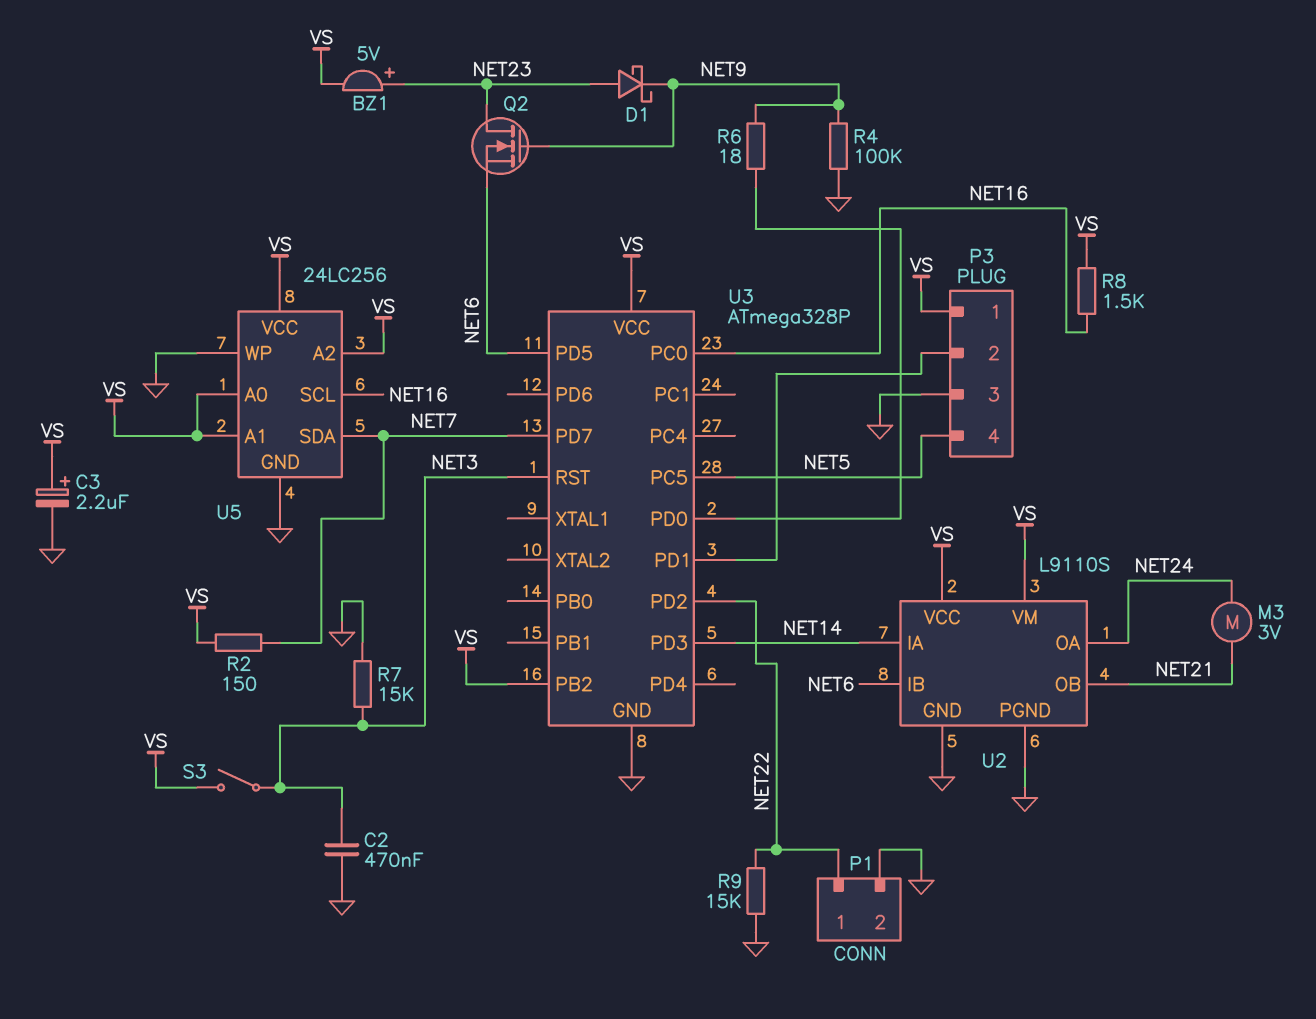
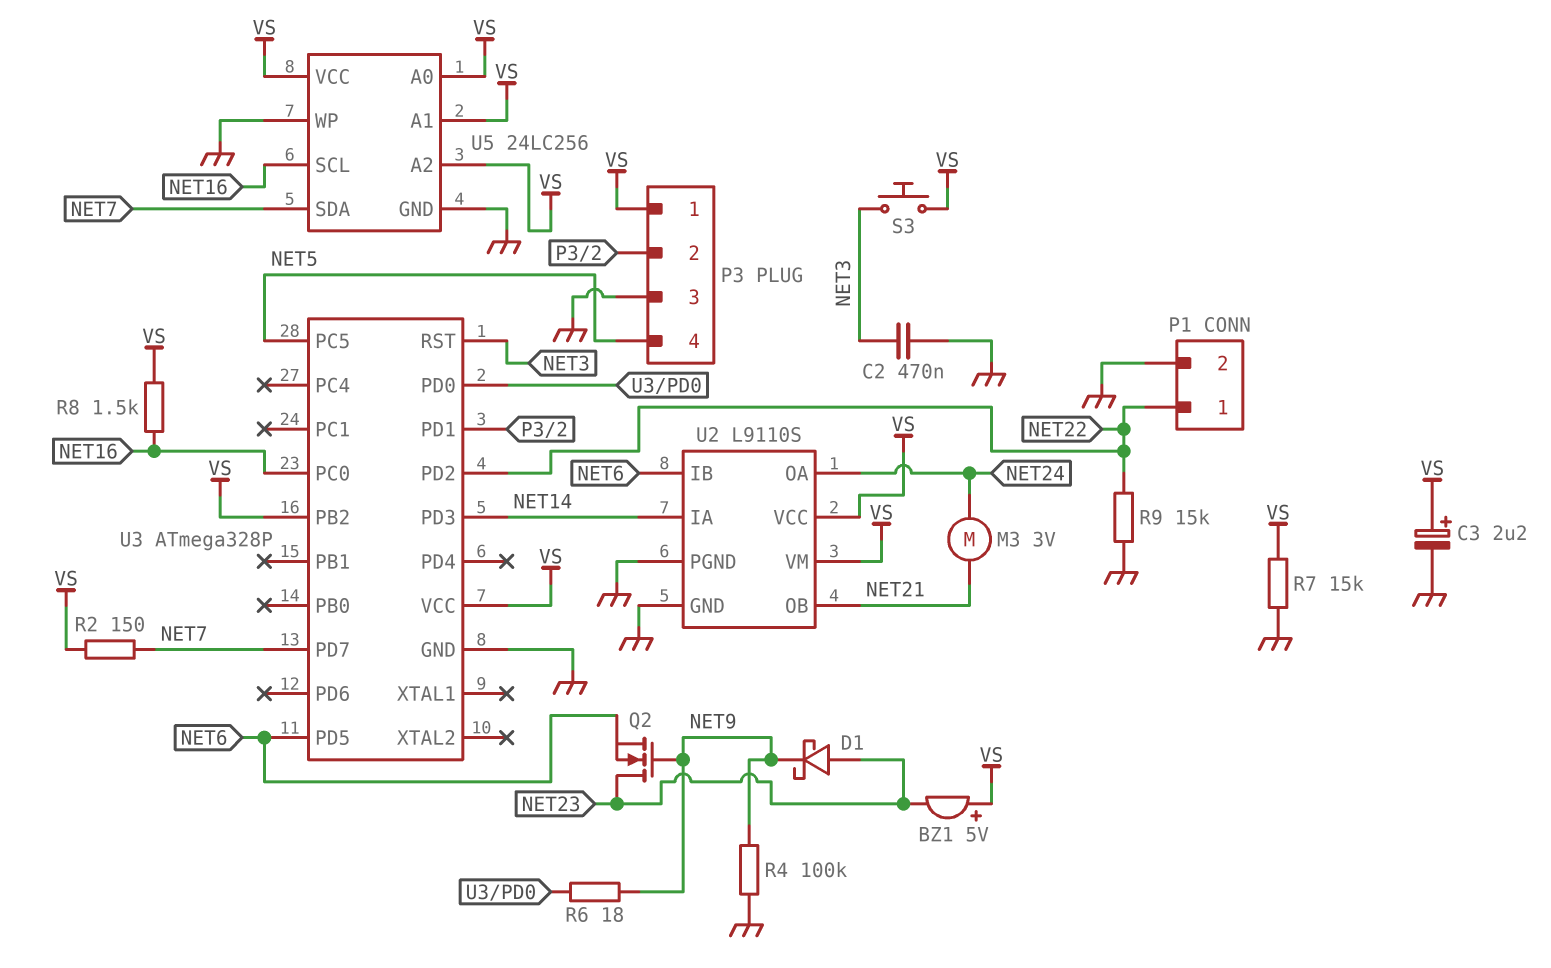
BZ1: buzzer 5V (plus NET23, minus VS) -> buzzer 5V (plus VS, minus NET23)
R7: 15k (GND, NET3) -> 15k (GND, VS)
S3: switch (NET3, VS) -> button (NET3, VS)

